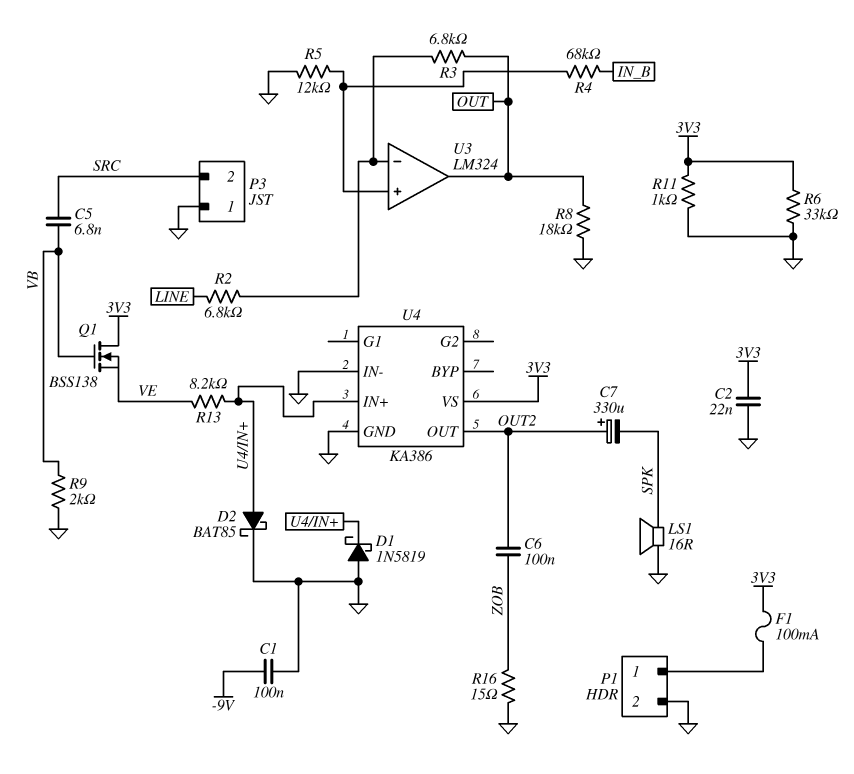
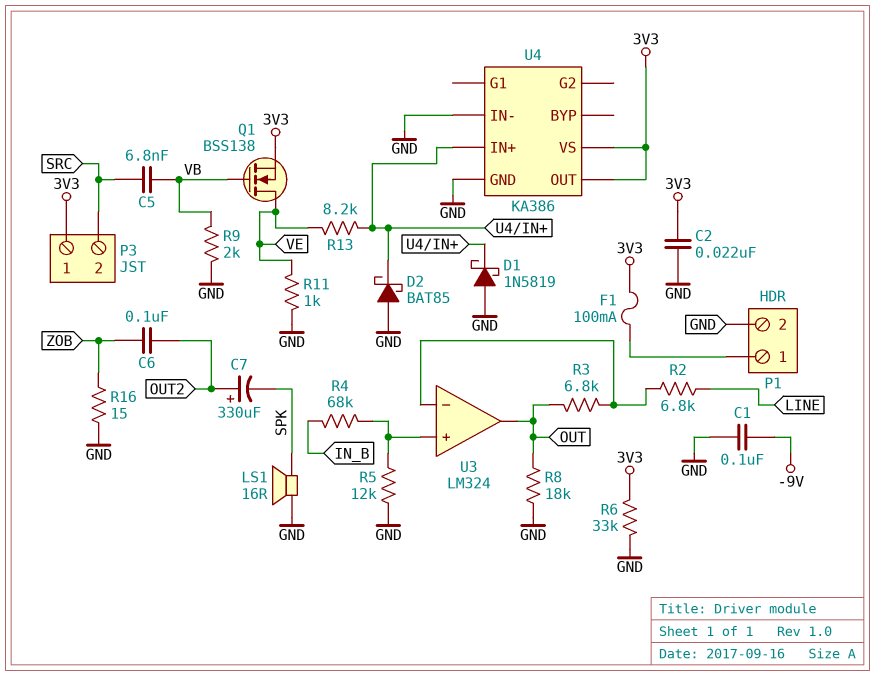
D2: schottky BAT85 (A U4/IN+, K GND) -> schottky BAT85 (A GND, K U4/IN+)
P3 pin 1: GND -> 3V3
Q1: NMOS BSS138 (G VB, D 3V3, S VE) -> NMOS BSS138 (G VB, D VE, S 3V3)
R11: 1k (3V3, GND) -> 1k (GND, VE)
U4 pin OUT: OUT2 -> 3V3

